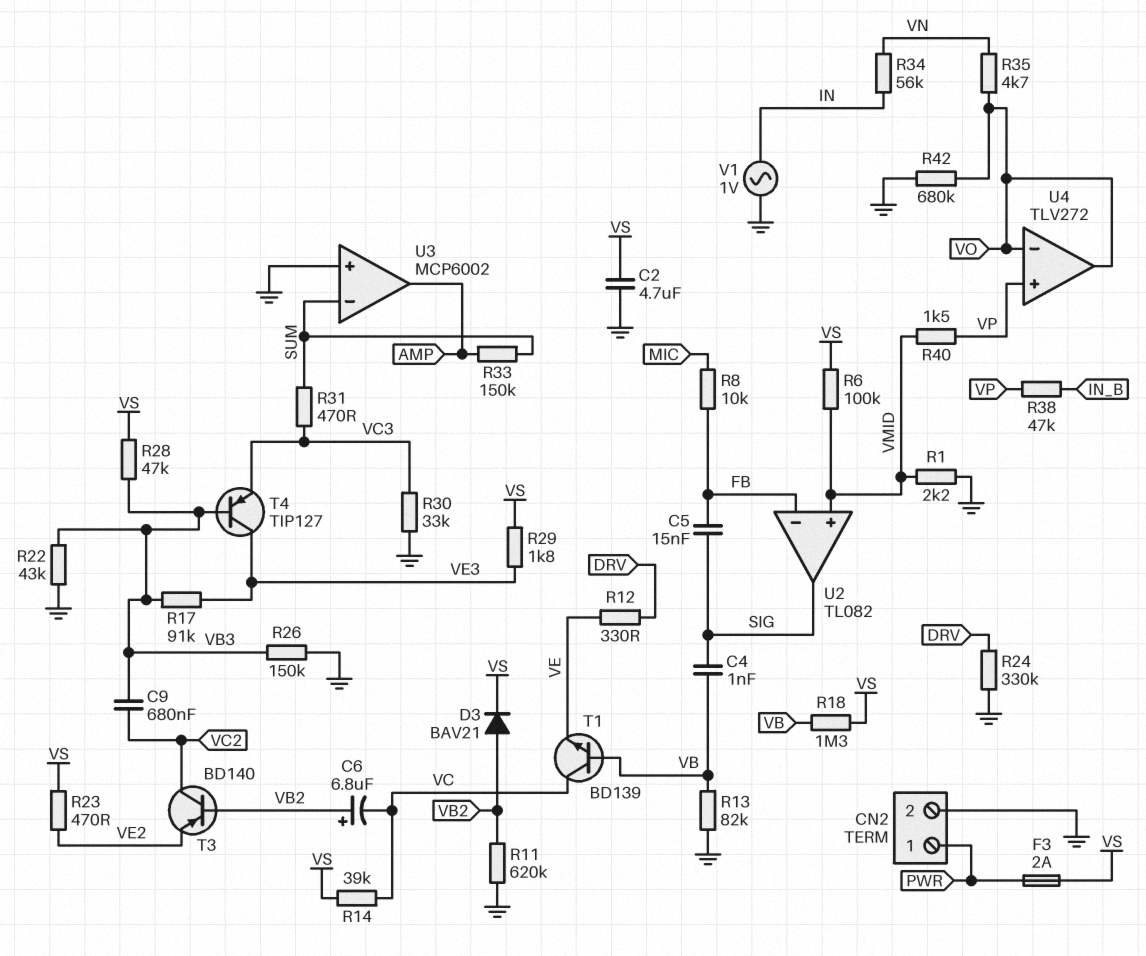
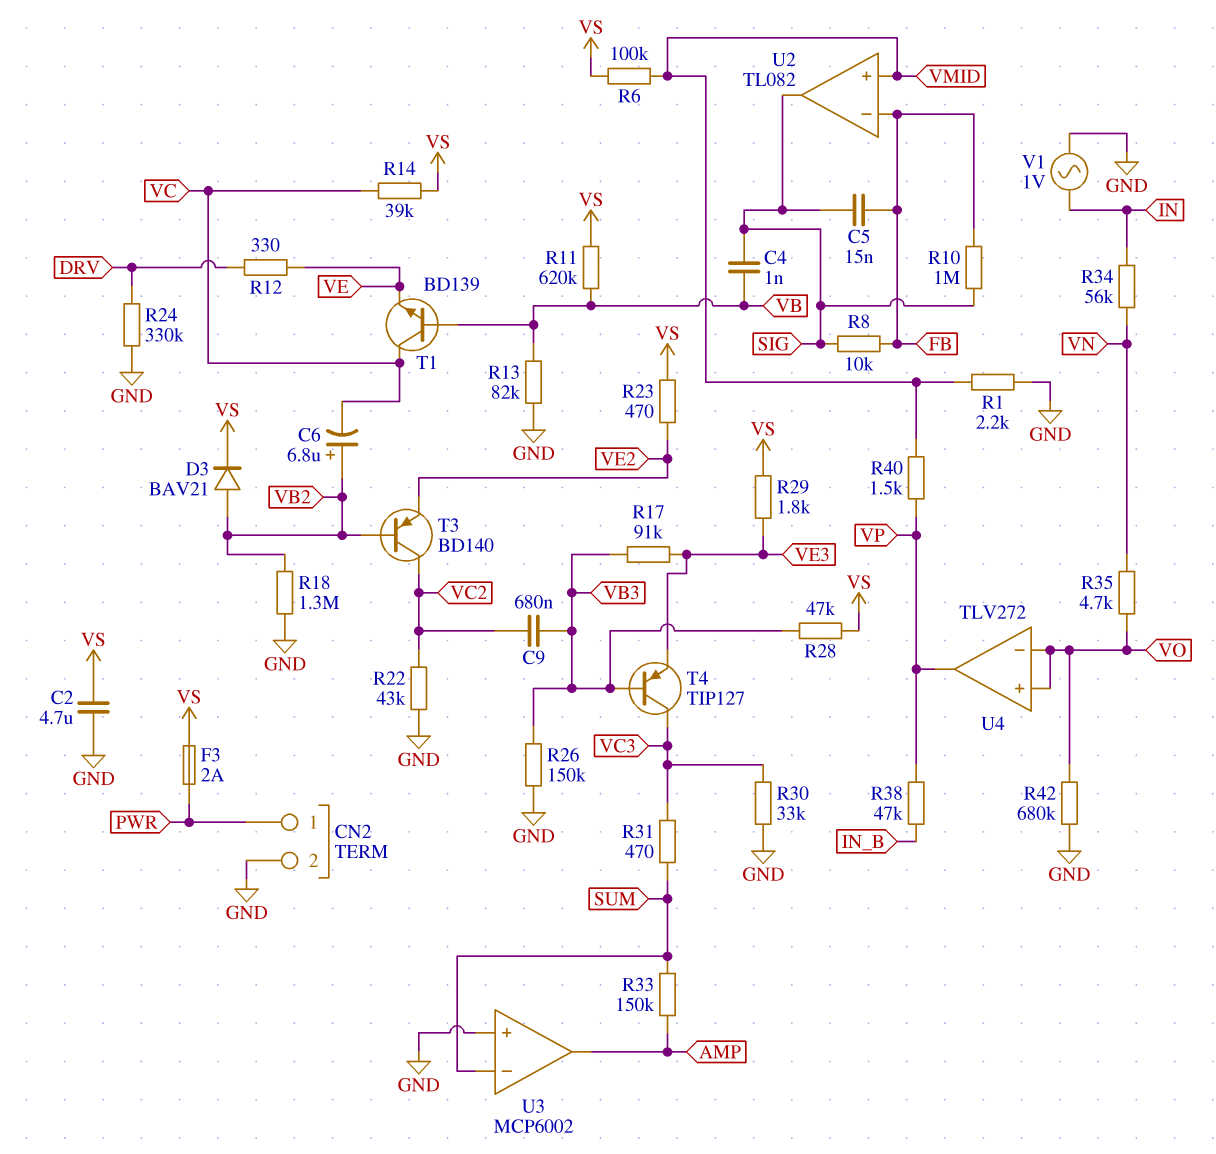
R8: 10k (FB, MIC) -> 10k (FB, SIG)
R10: none -> 1M (FB, SIG)
R11: 620k (GND, VB2) -> 620k (VB, VS)
R18: 1.3M (VB, VS) -> 1.3M (GND, VB2)
R22: 43k (GND, VB3) -> 43k (GND, VC2)
T4: PNP TIP127 (B VB3, C VE3, E VC3) -> PNP TIP127 (B VB3, C VC3, E VE3)
U4 pin in+: VP -> VO
U4 pin out: VO -> VP

